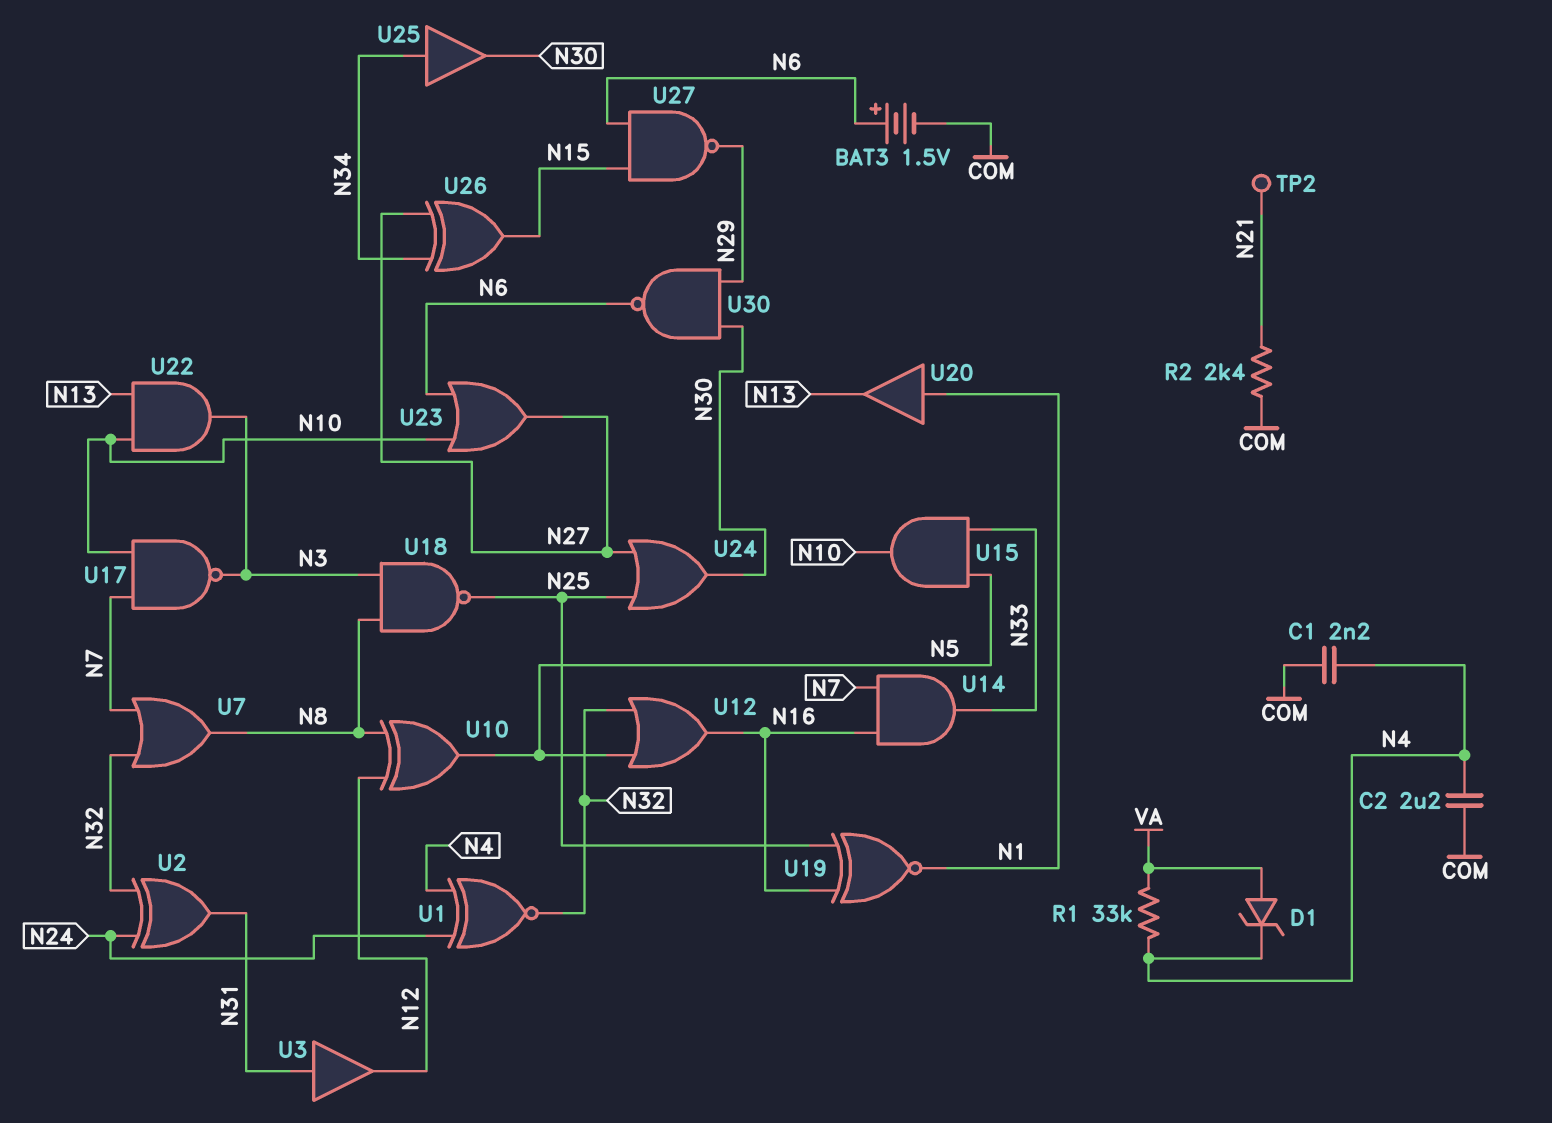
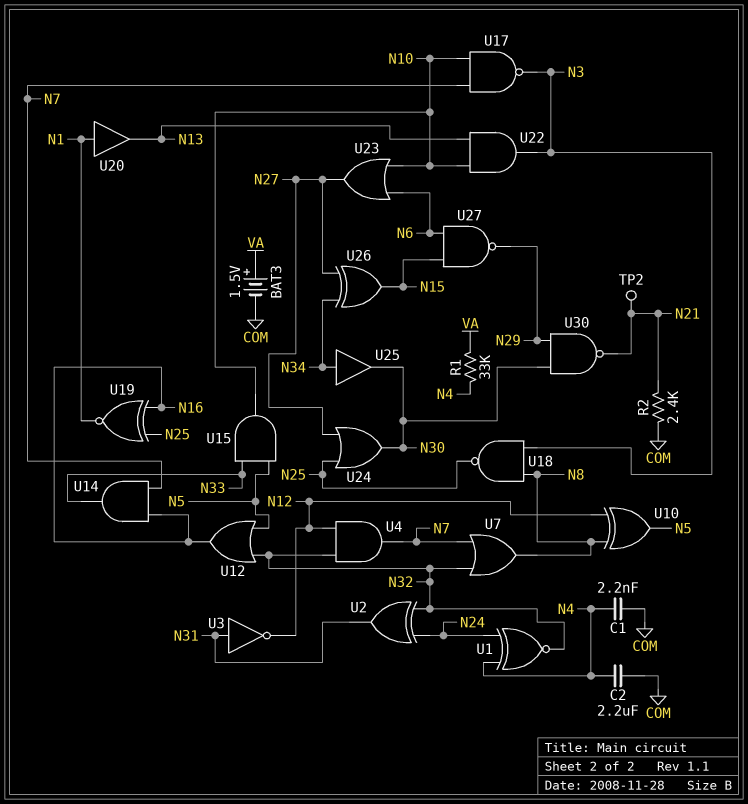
BAT3: 1.5V (plus N6, minus COM) -> 1.5V (plus VA, minus COM)
D1: zener (A VA, K N4) -> none
U3: buffer (in N31, out N12) -> NOT (in N31, out N12)
U4: none -> AND (in N12, in N32, out N7)
U30: NAND (in N29, in N30, out N6) -> NAND (in N29, in N30, out N21)

